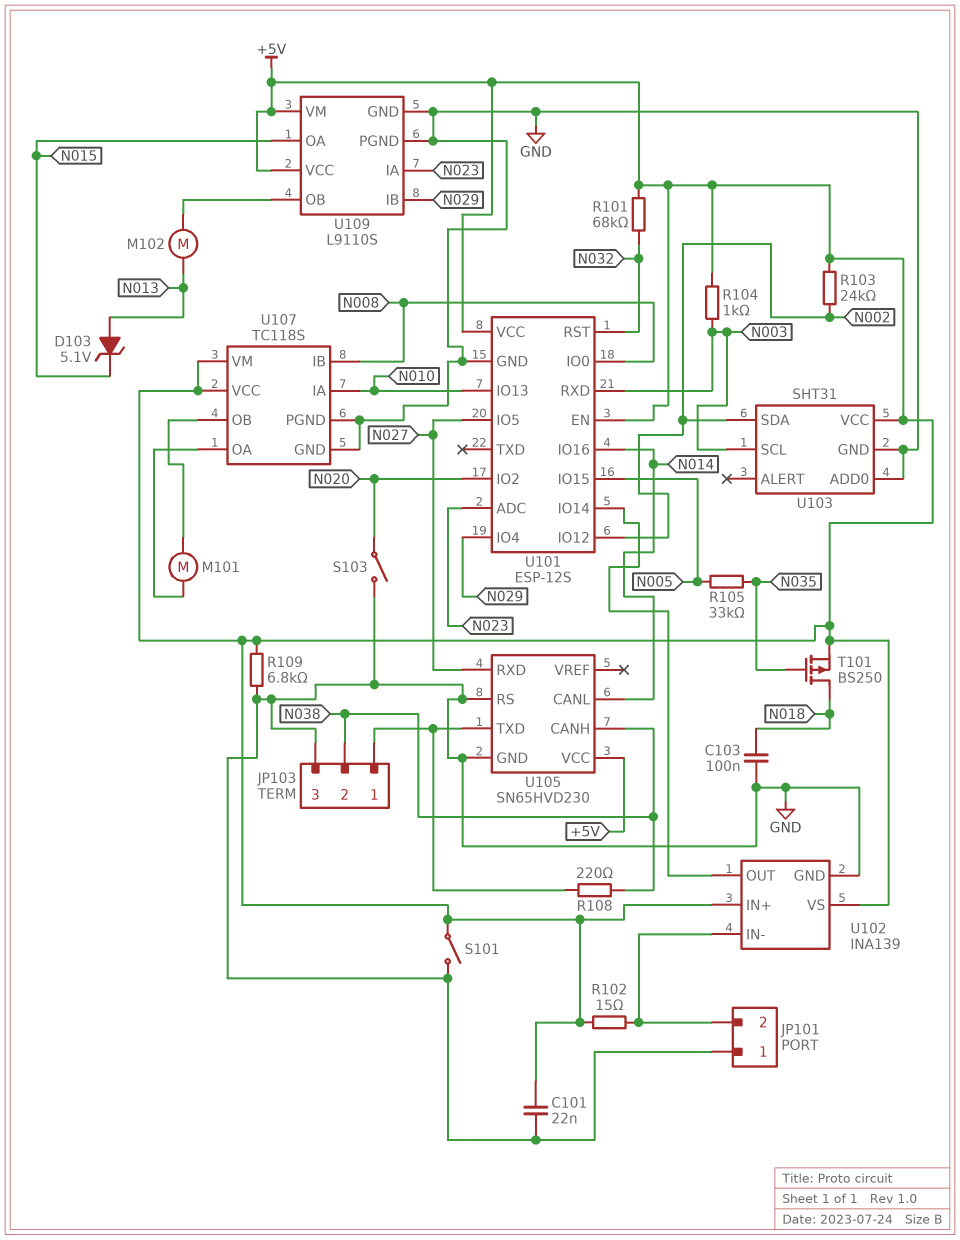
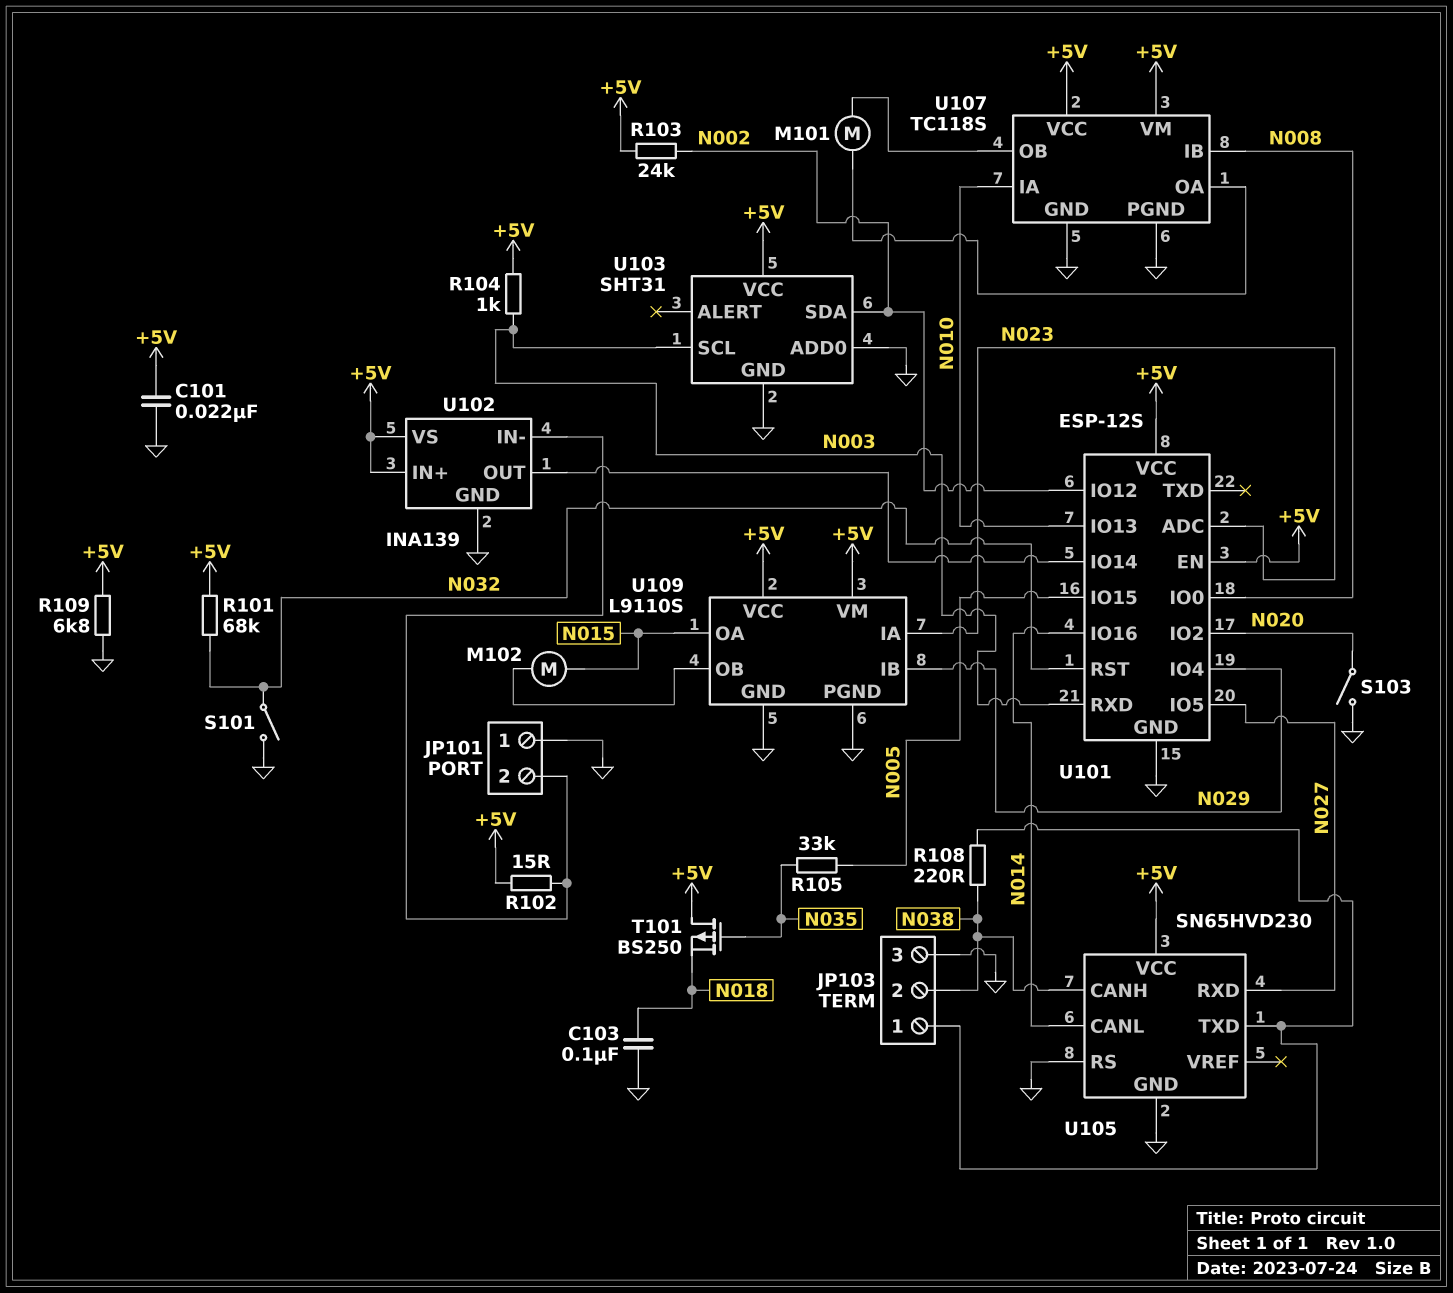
D103: zener 5.1V (A N013, K N015) -> none
M102: motor (N013, U109/OB) -> motor (N015, U109/OB)
S101: switch (+5V, GND) -> switch (GND, N032)
T101: PMOS BS250 (G N035, D N018, S +5V) -> PMOS BS250 (G N035, D +5V, S N018)

